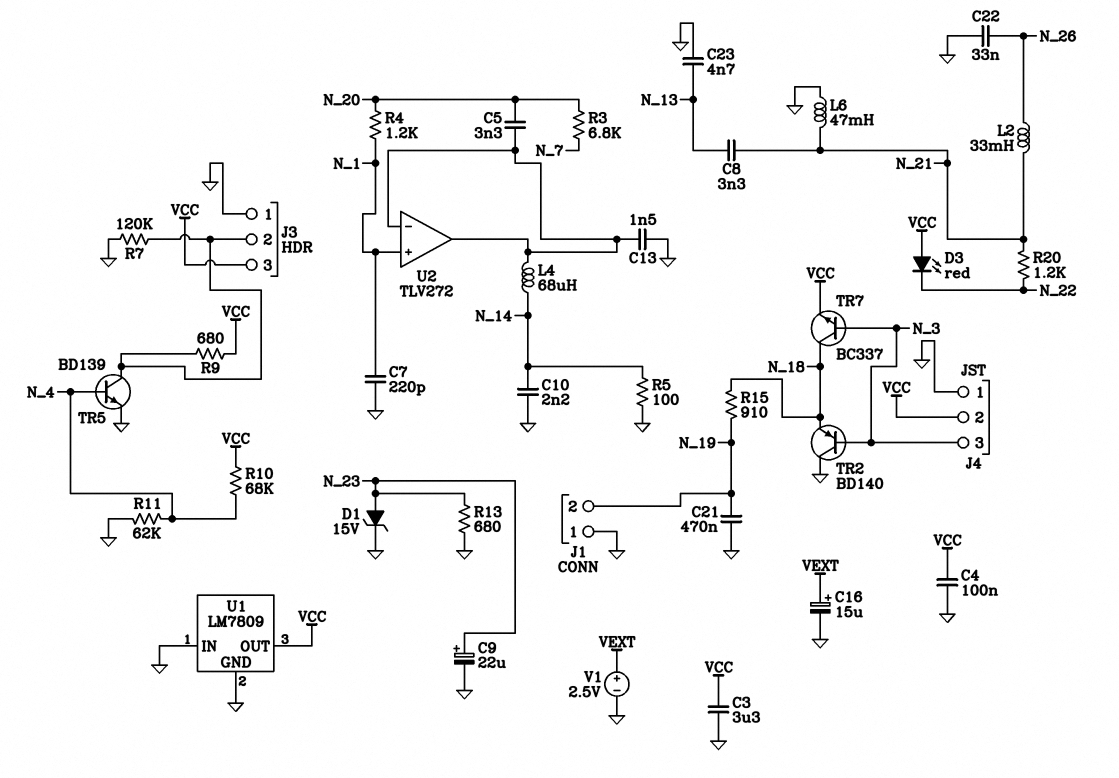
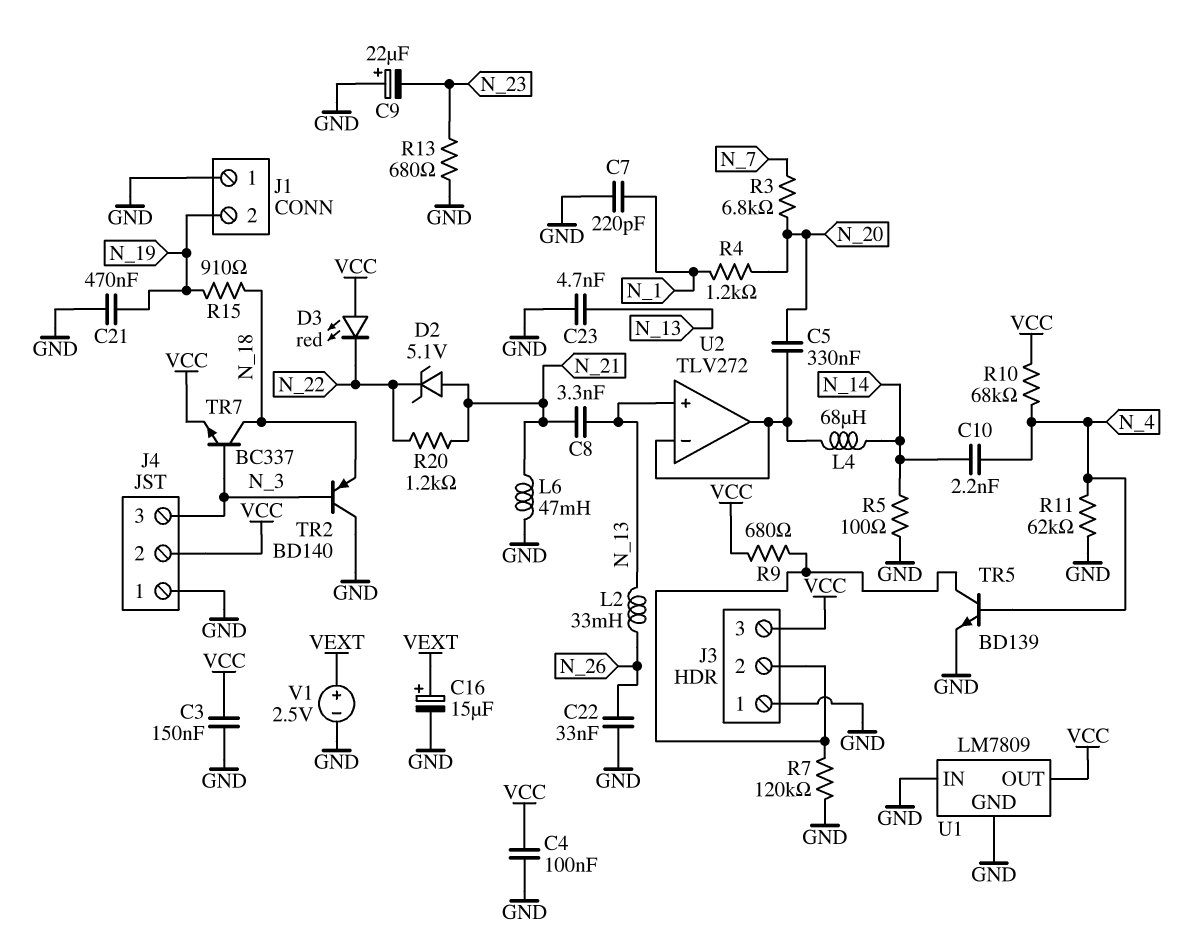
C3: 3.3uF (GND, VCC) -> 150nF (GND, VCC)
C5: 3.3nF (N_20, U2/in-) -> 330nF (N_20, U2/in-)
C9: 22uF (plus N_23, minus GND) -> 22uF (plus GND, minus N_23)
C10: 2.2nF (GND, N_14) -> 2.2nF (N_4, N_14)
C13: 1.5nF (GND, U2/in-) -> none
D1: zener 15V (A N_23, K GND) -> none
D2: none -> zener 5.1V (A N_21, K N_22)
L2: 33mH (N_21, N_26) -> 33mH (N_13, N_26)
U2 pin in+: N_1 -> N_13

